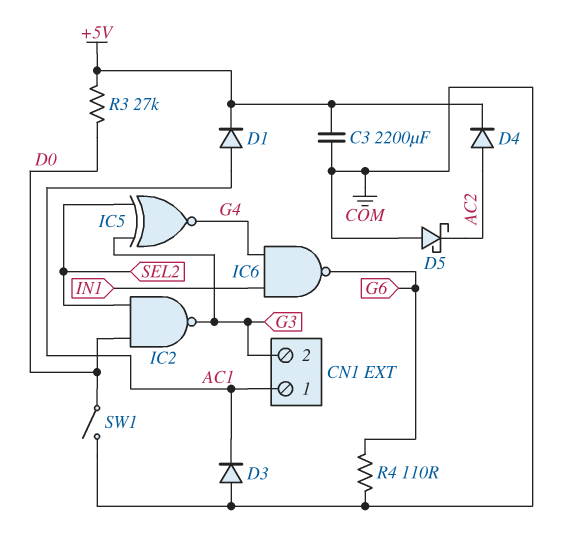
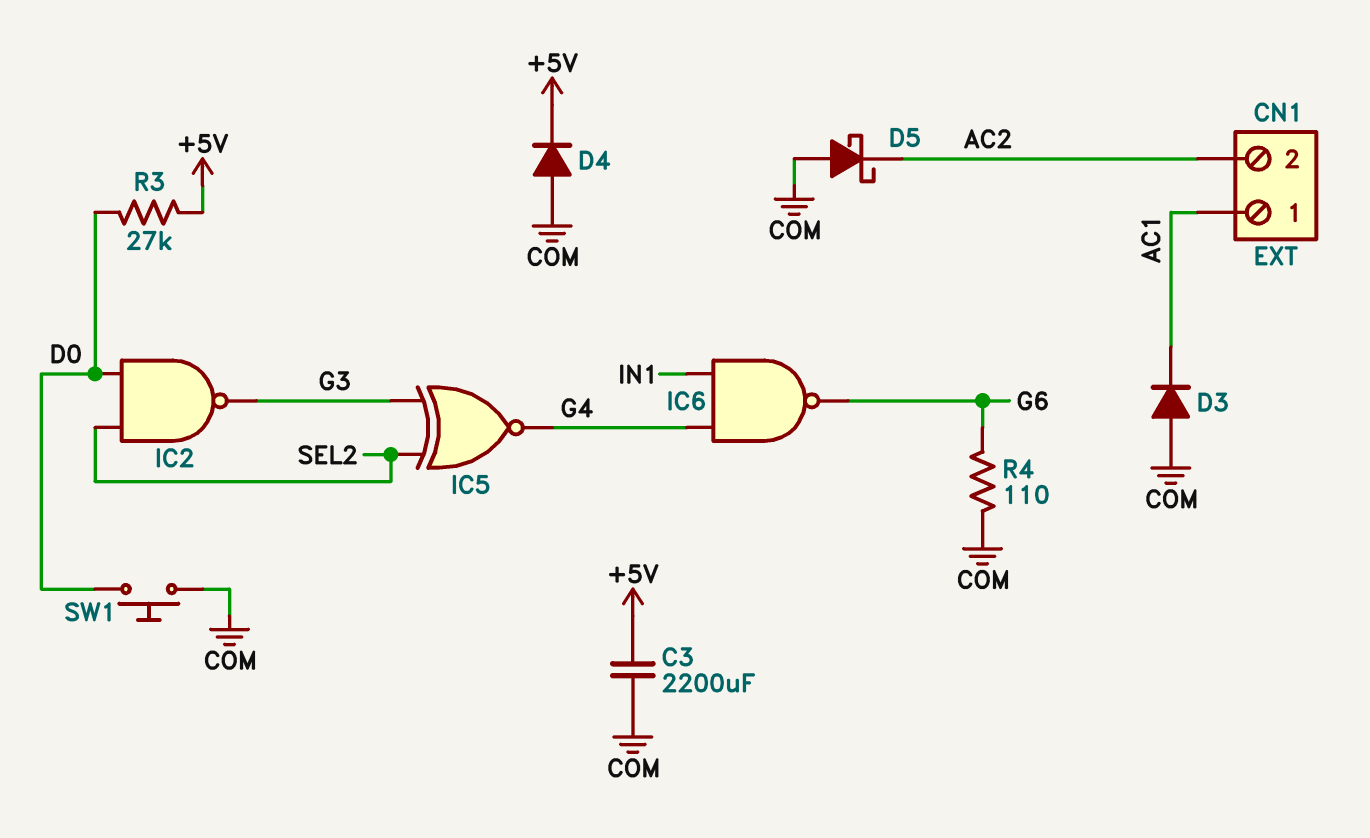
CN1 pin 2: G3 -> AC2
D1: diode (A AC1, K +5V) -> none
D4: diode (A AC2, K +5V) -> diode (A COM, K +5V)
SW1: switch (COM, D0) -> button (COM, D0)

